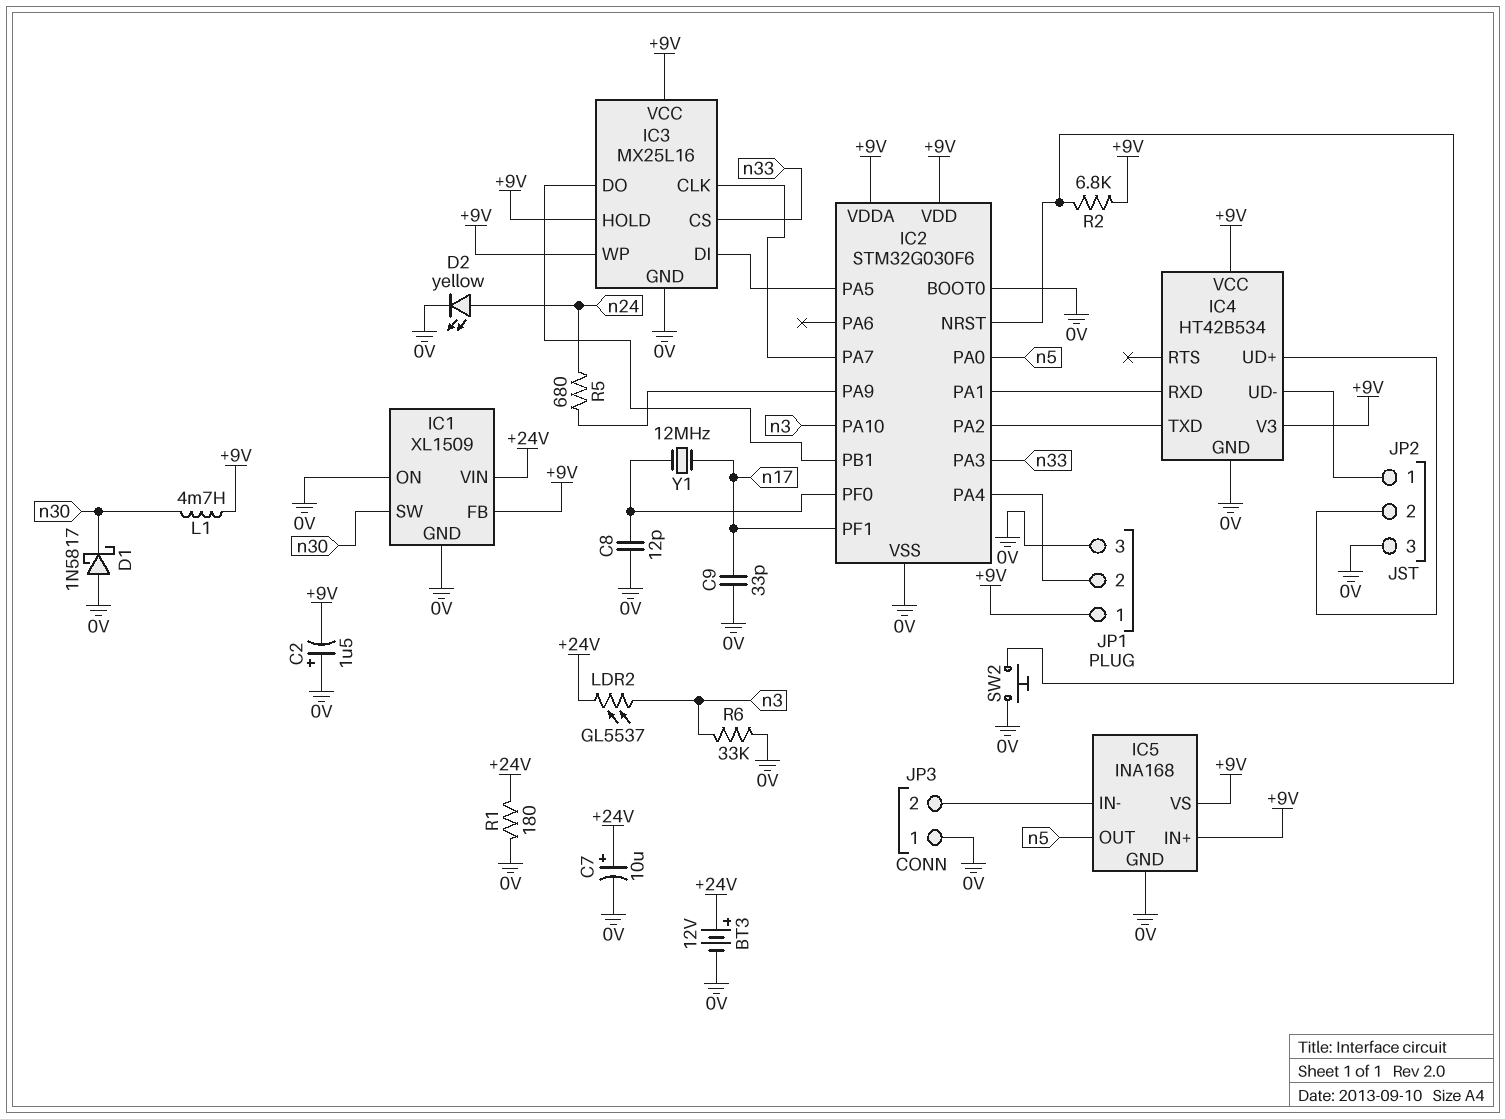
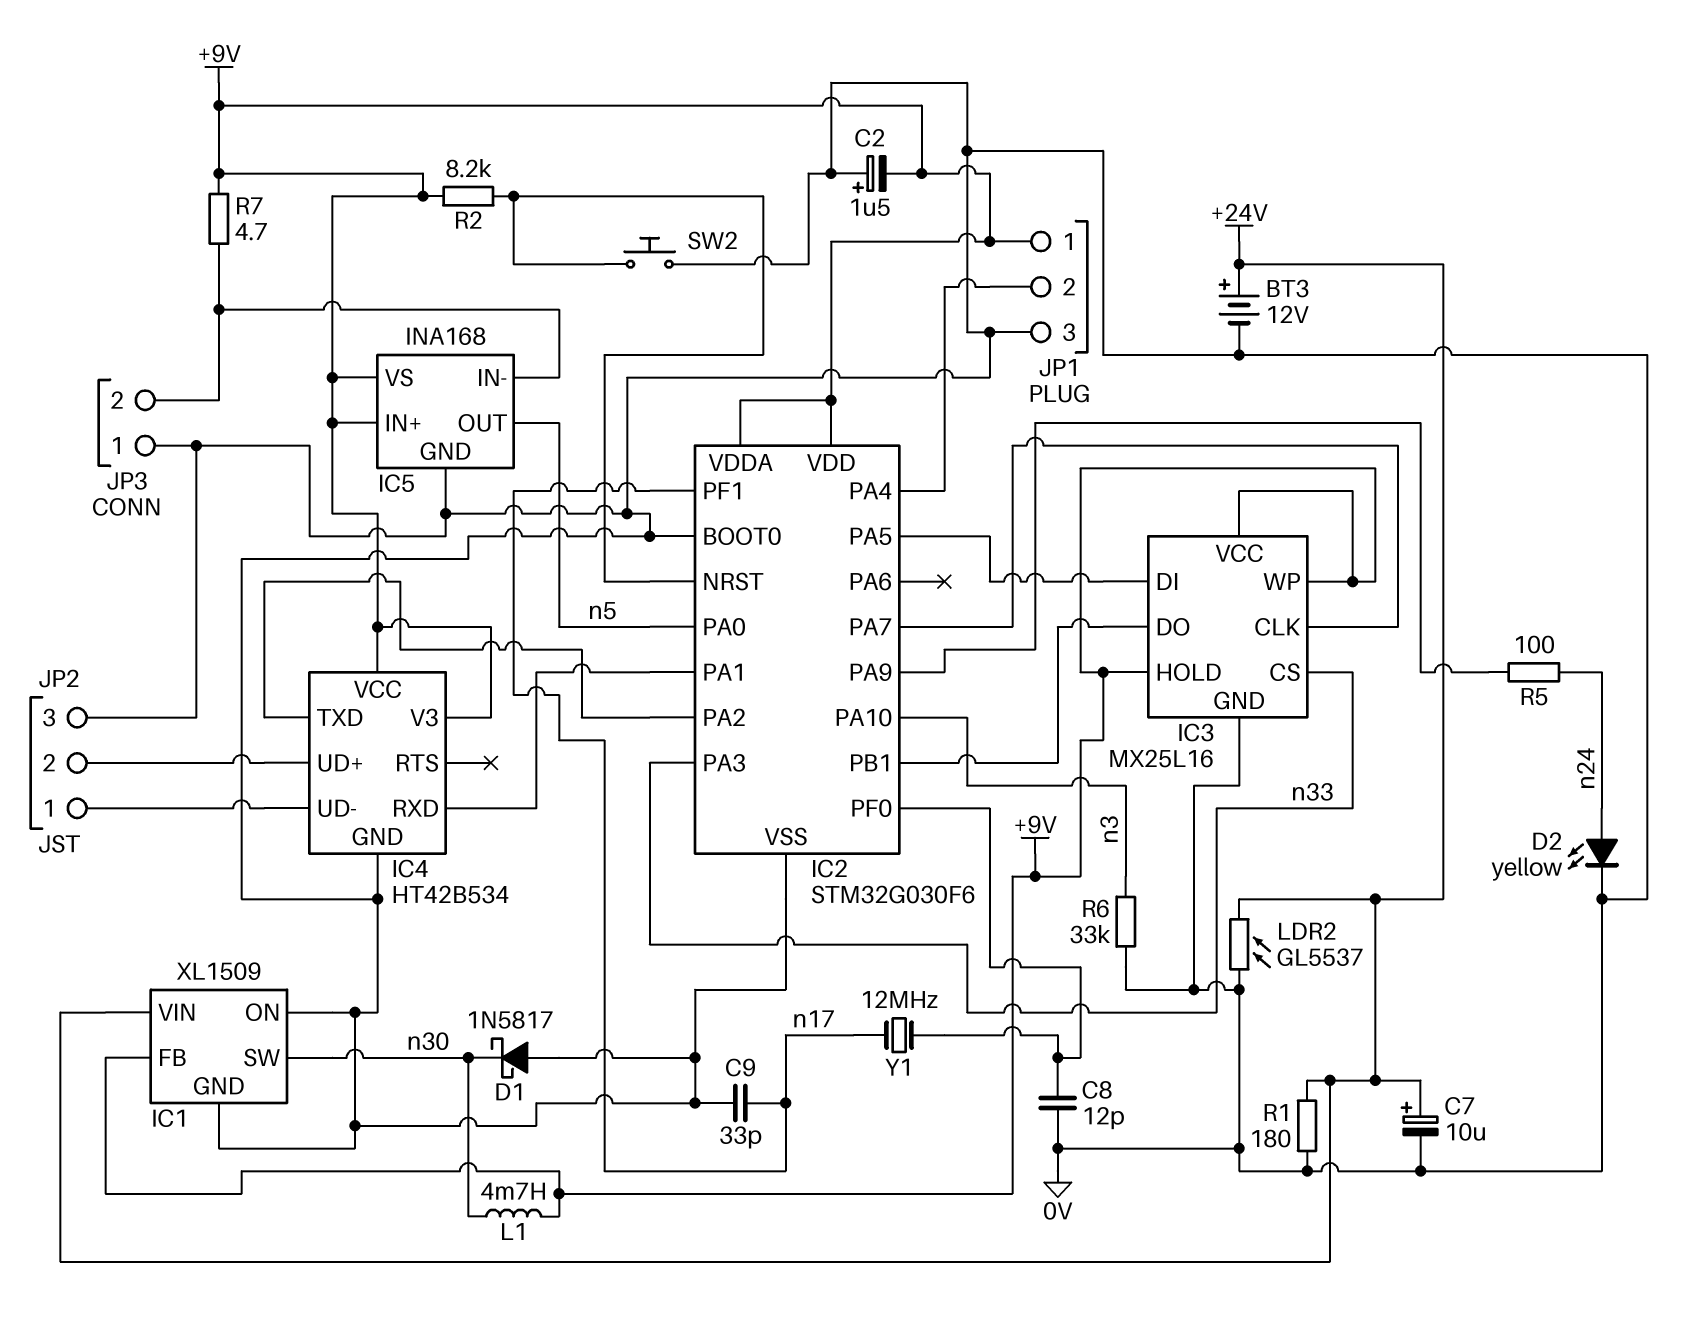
LDR2: GL5537 (+24V, n3) -> GL5537 (+24V, 0V)
R2: 6.8k (+9V, IC2/NRST) -> 8.2k (+9V, IC2/NRST)
R5: 680 (IC2/PA9, n24) -> 100 (IC2/PA9, n24)
R7: none -> 4.7 (+9V, IC5/IN-)

